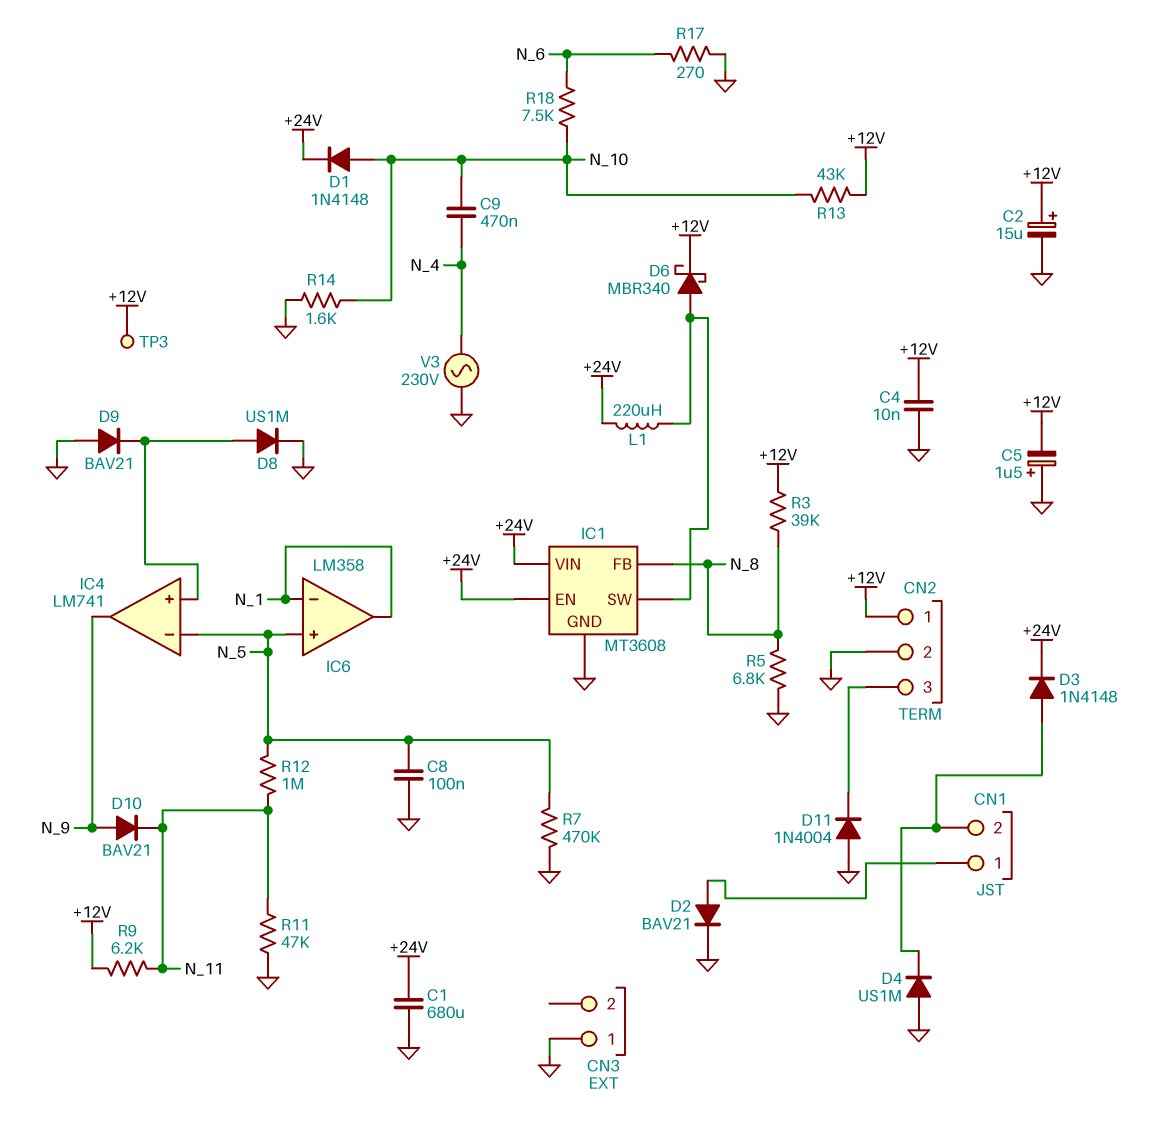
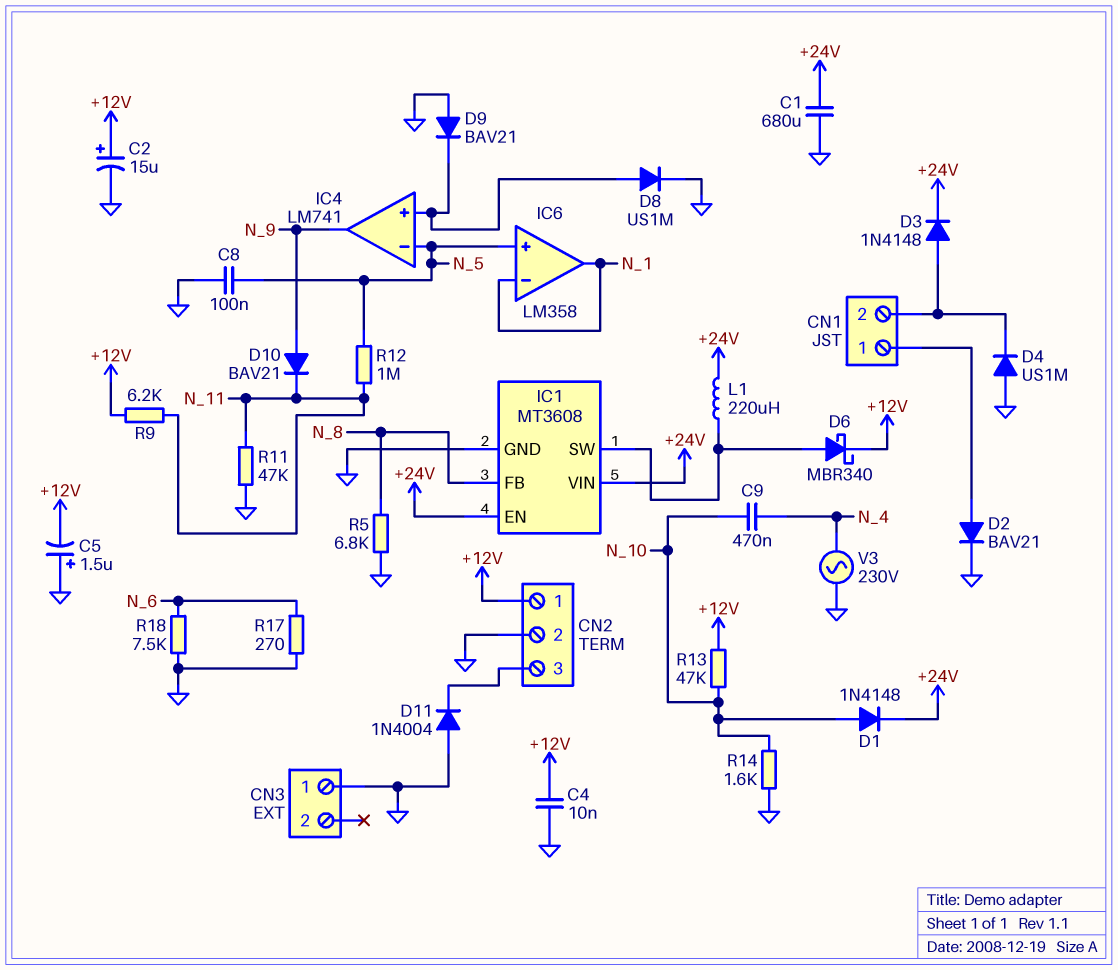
R3: 39k (+12V, N_8) -> none
R7: 470k (GND, N_5) -> none
R13: 43k (+12V, N_10) -> 47k (+12V, N_10)
R18: 7.5k (N_6, N_10) -> 7.5k (GND, N_6)
TP3: test point (+12V) -> none

